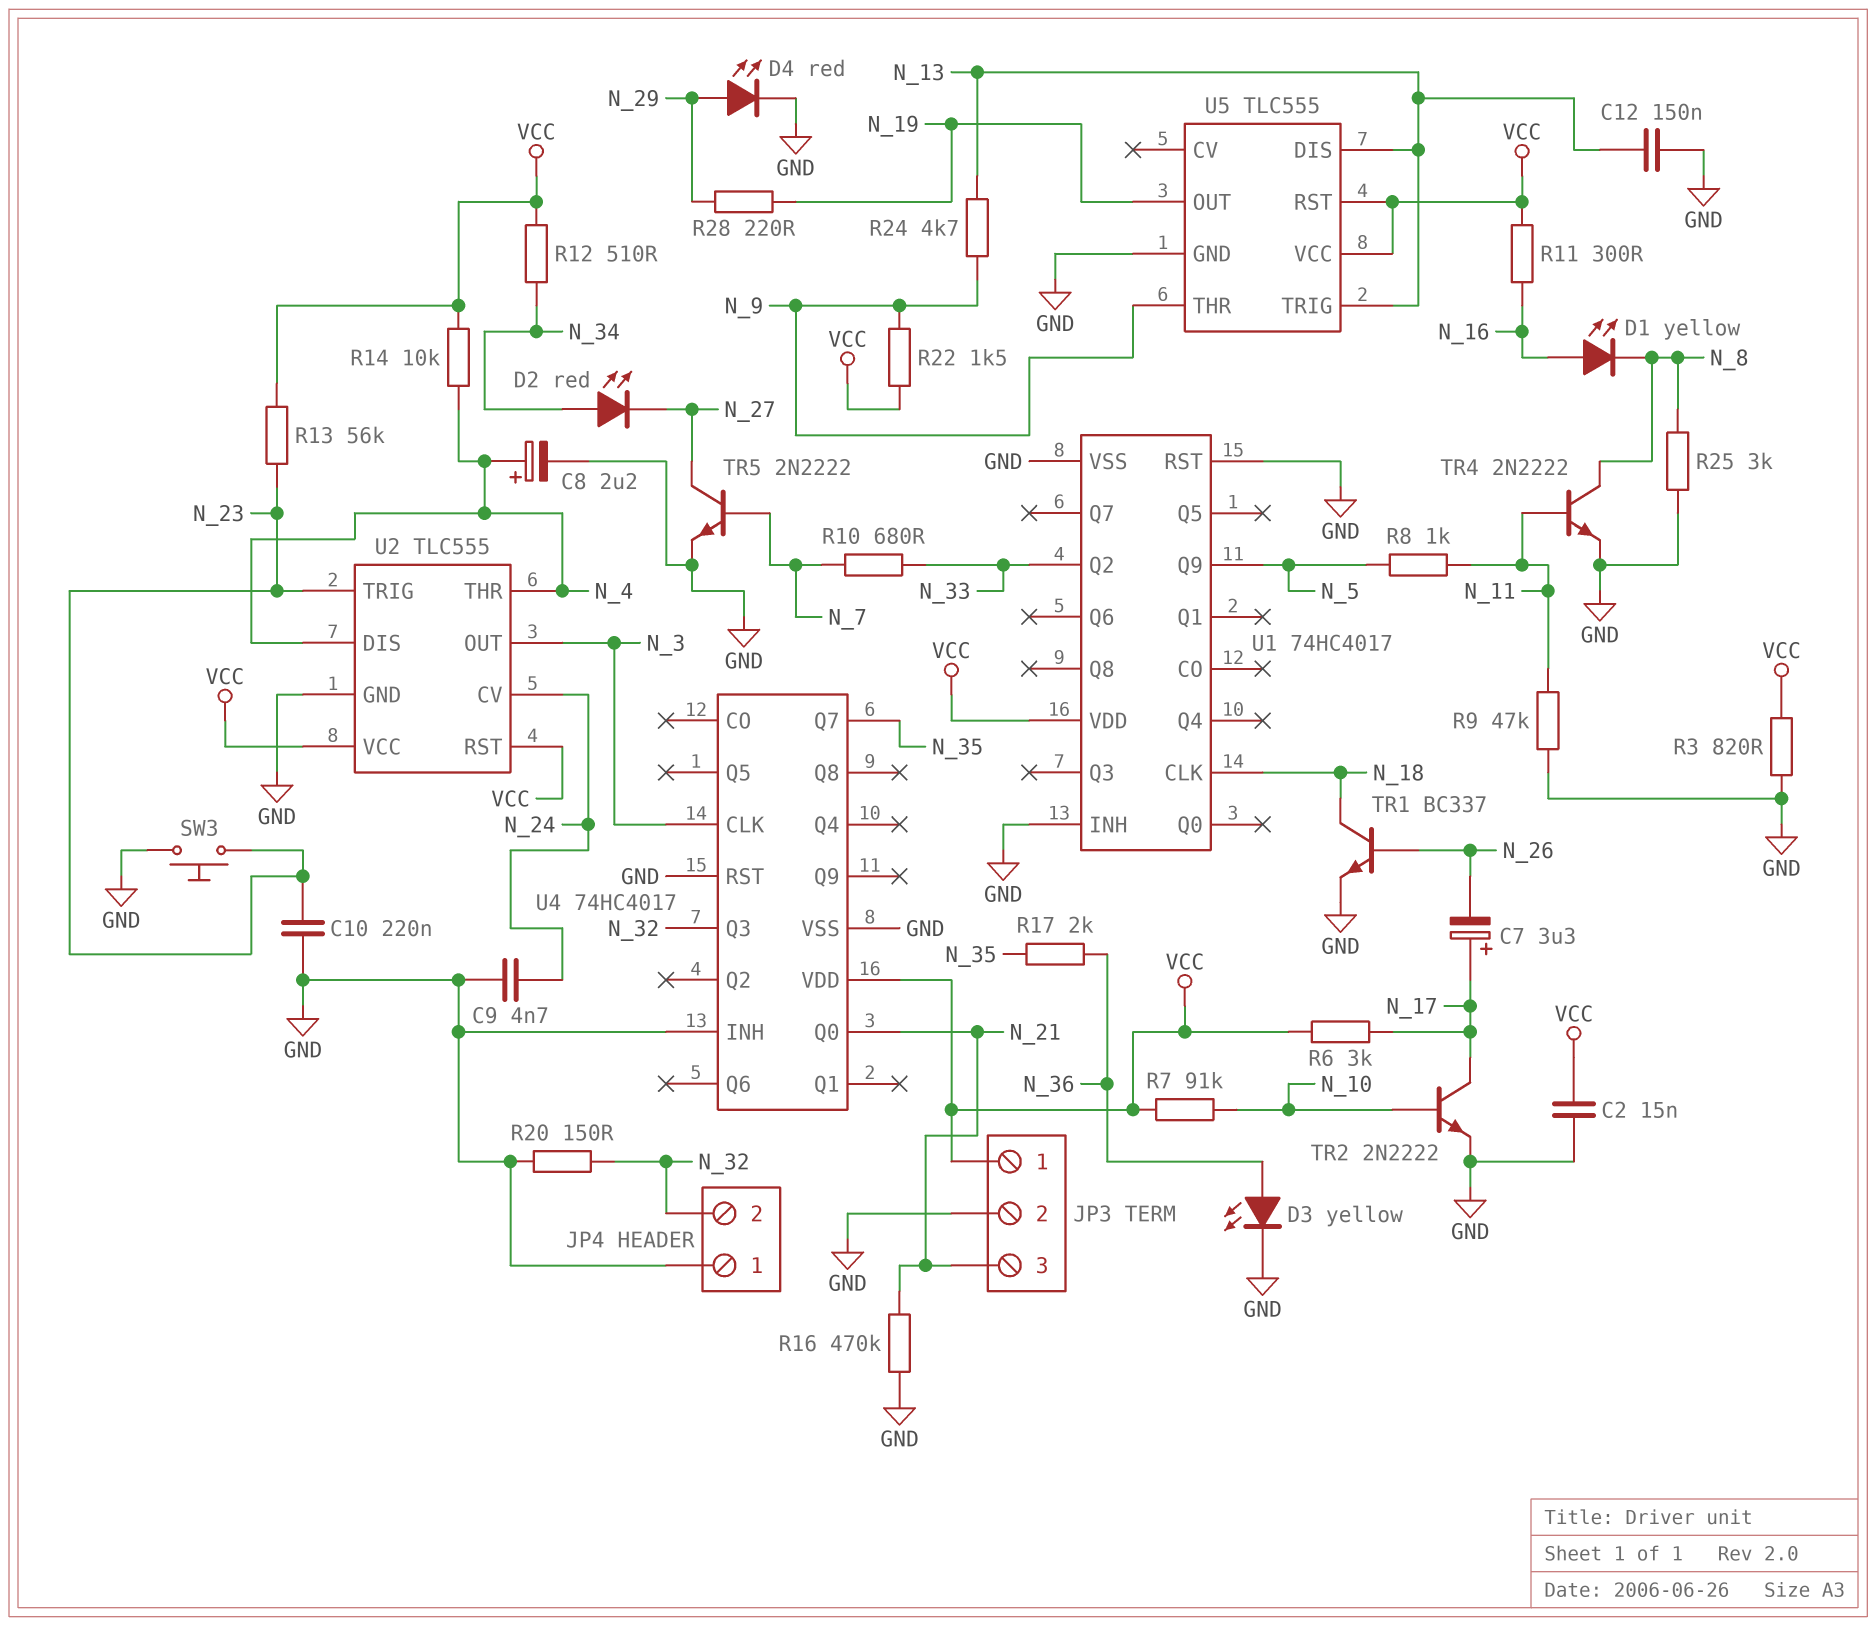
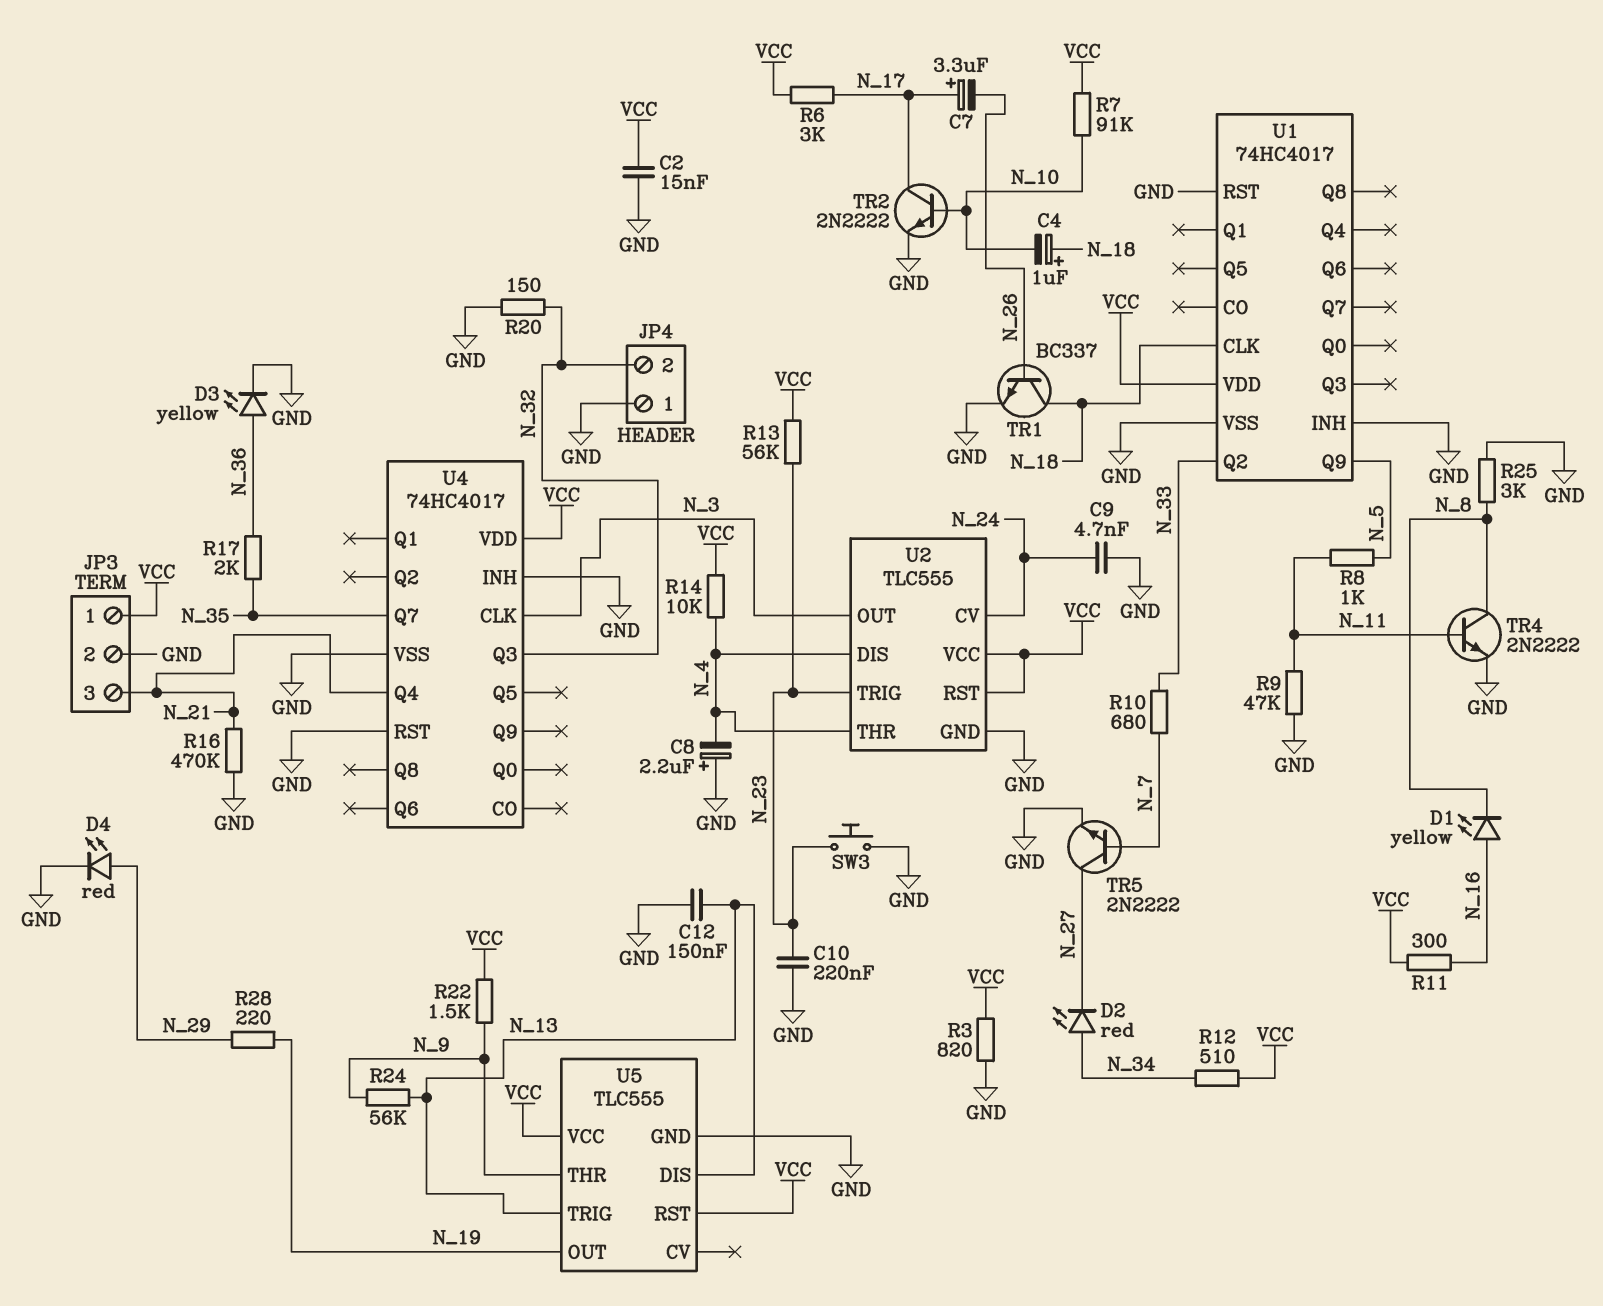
C4: none -> 1uF (plus N_18, minus N_10)
C8: 2.2uF (plus N_4, minus GND) -> 2.2uF (plus GND, minus N_4)
R24: 4.7k (N_9, N_13) -> 56k (N_9, N_13)
U4 pin Q0: N_21 -> none
U4 pin Q4: none -> N_21

